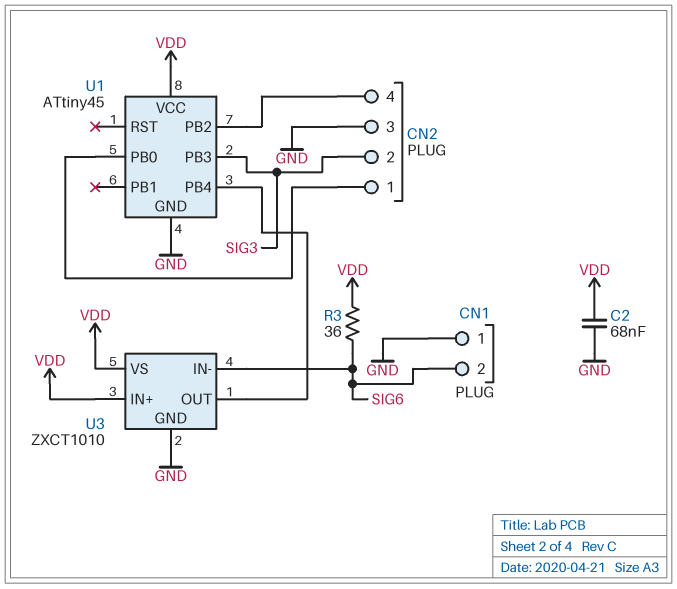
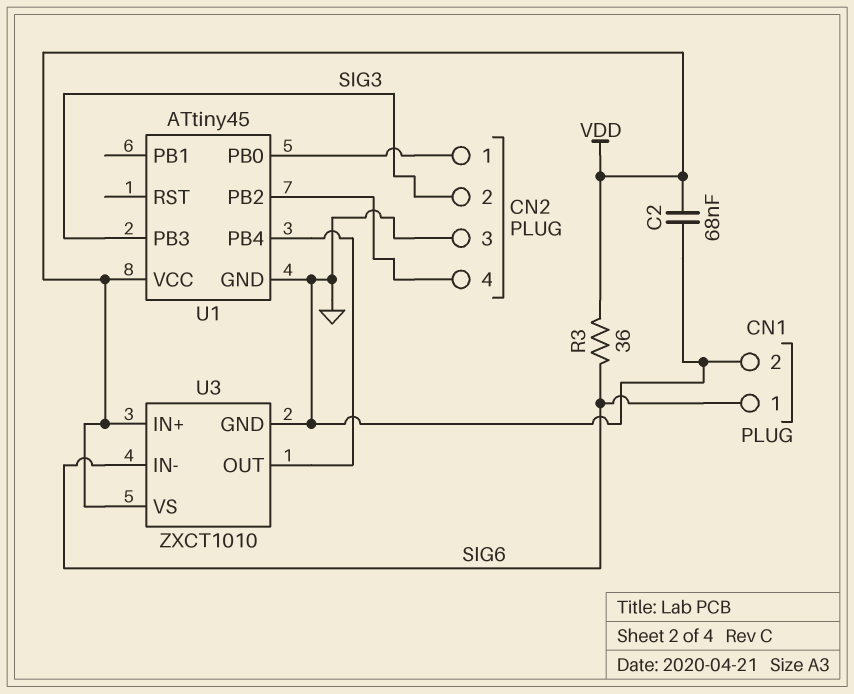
CN1 pin 1: GND -> SIG6
CN1 pin 2: SIG6 -> GND

